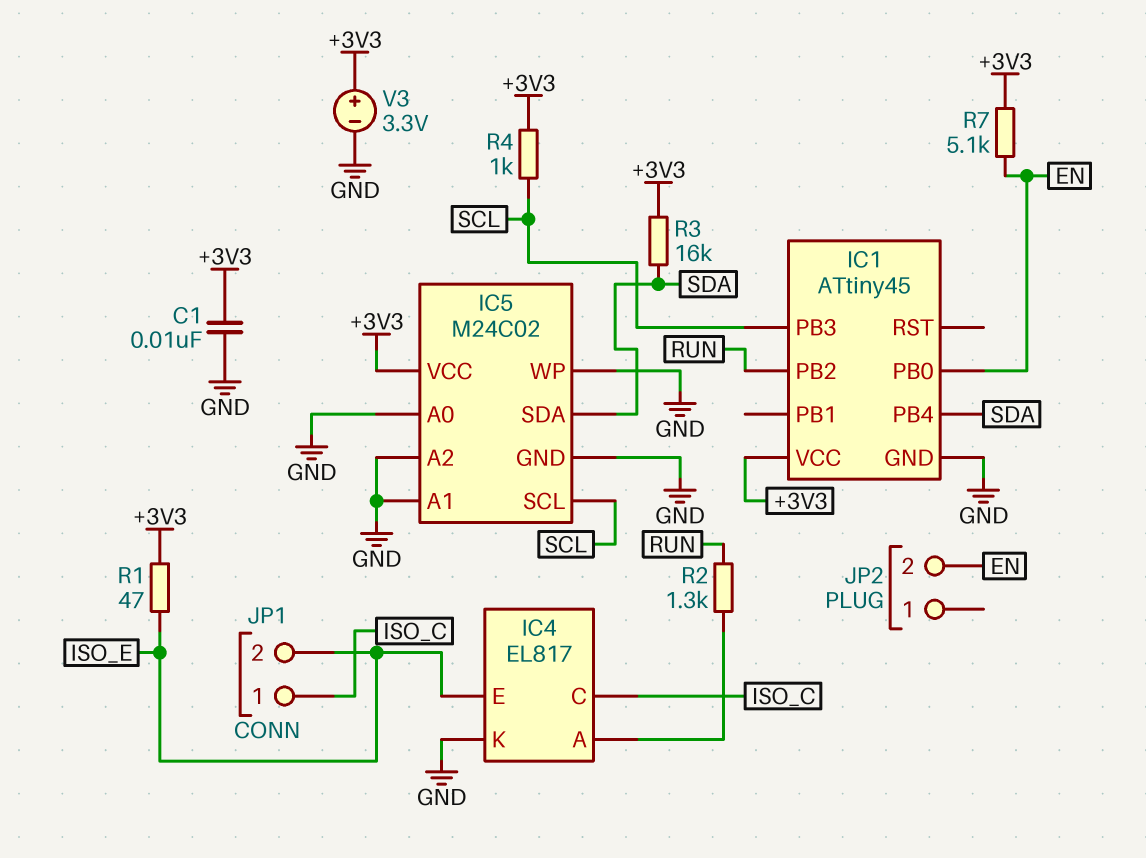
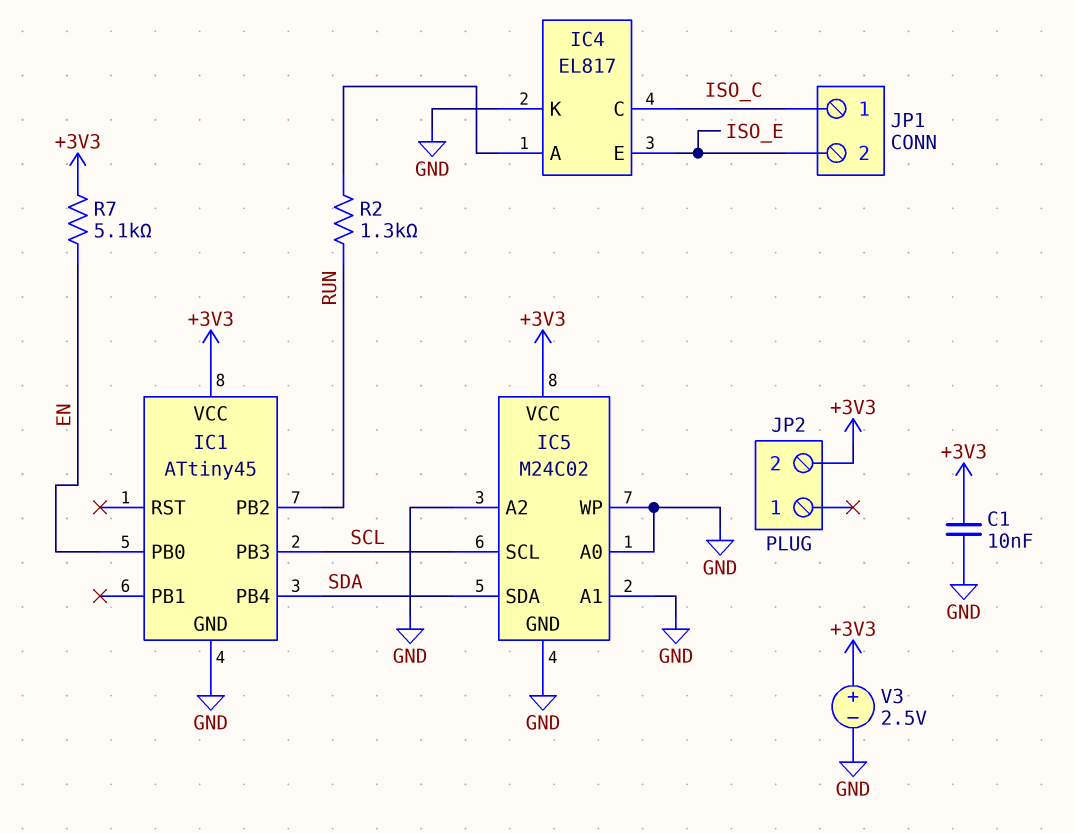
JP2 pin 2: EN -> +3V3
R1: 47 (+3V3, ISO_E) -> none
R3: 16k (+3V3, SDA) -> none
R4: 1k (+3V3, SCL) -> none
V3: 3.3V (plus +3V3, minus GND) -> 2.5V (plus +3V3, minus GND)

